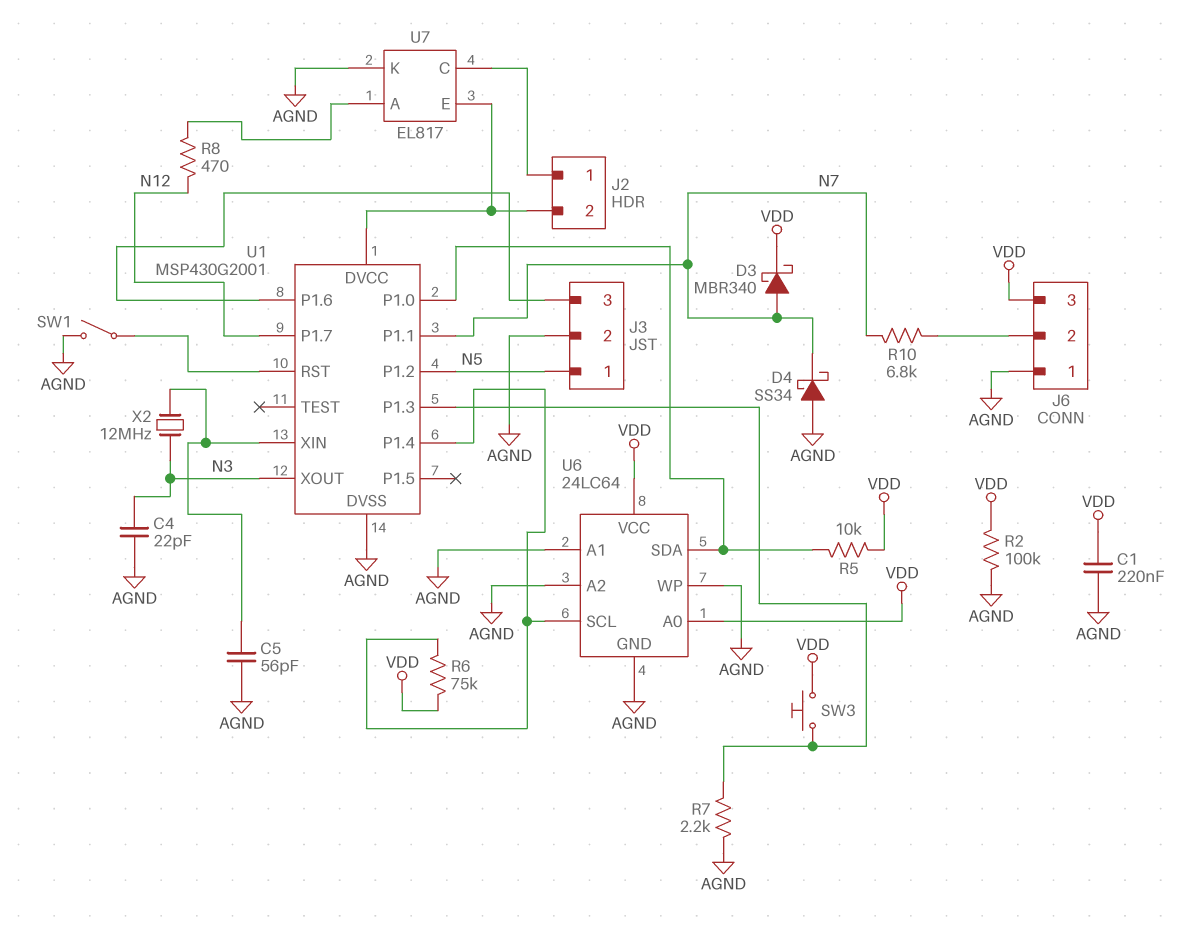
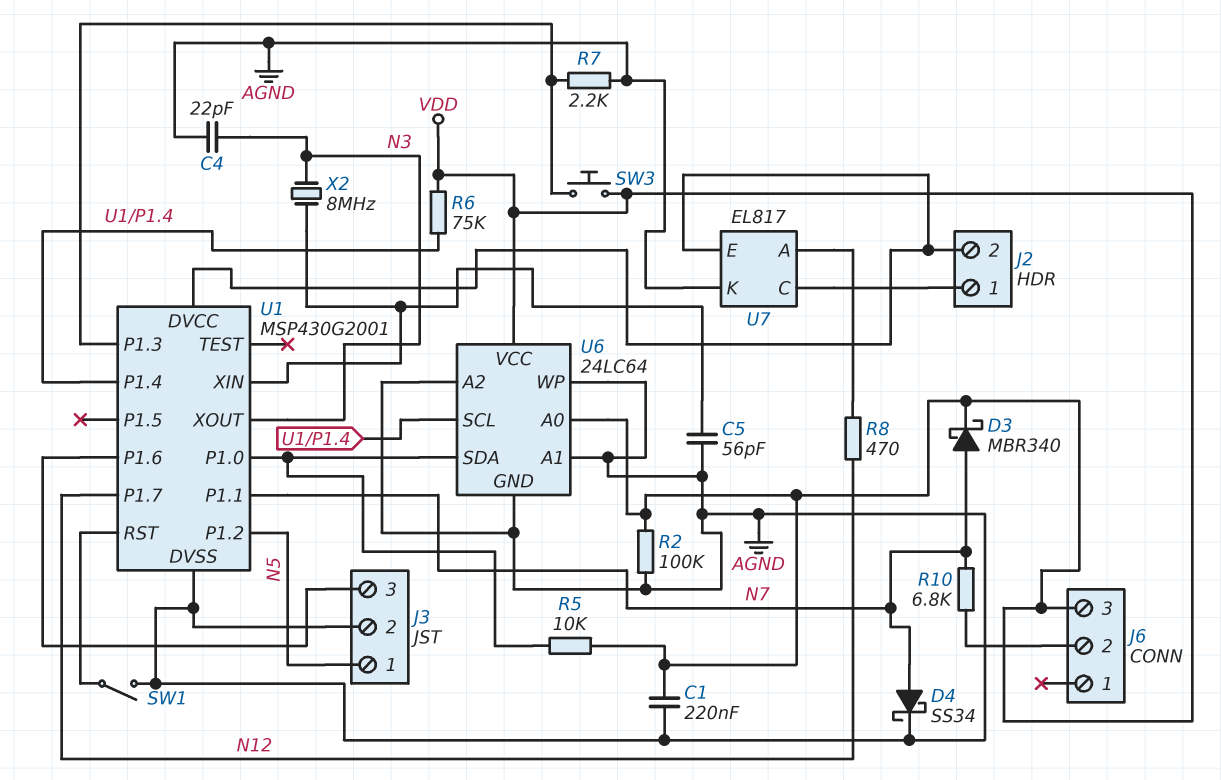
D4: schottky SS34 (A AGND, K N7) -> schottky SS34 (A N7, K AGND)
J6 pin 1: AGND -> none
X2: 12MHz (N3, U1/XIN) -> 8MHz (N3, U1/XIN)

